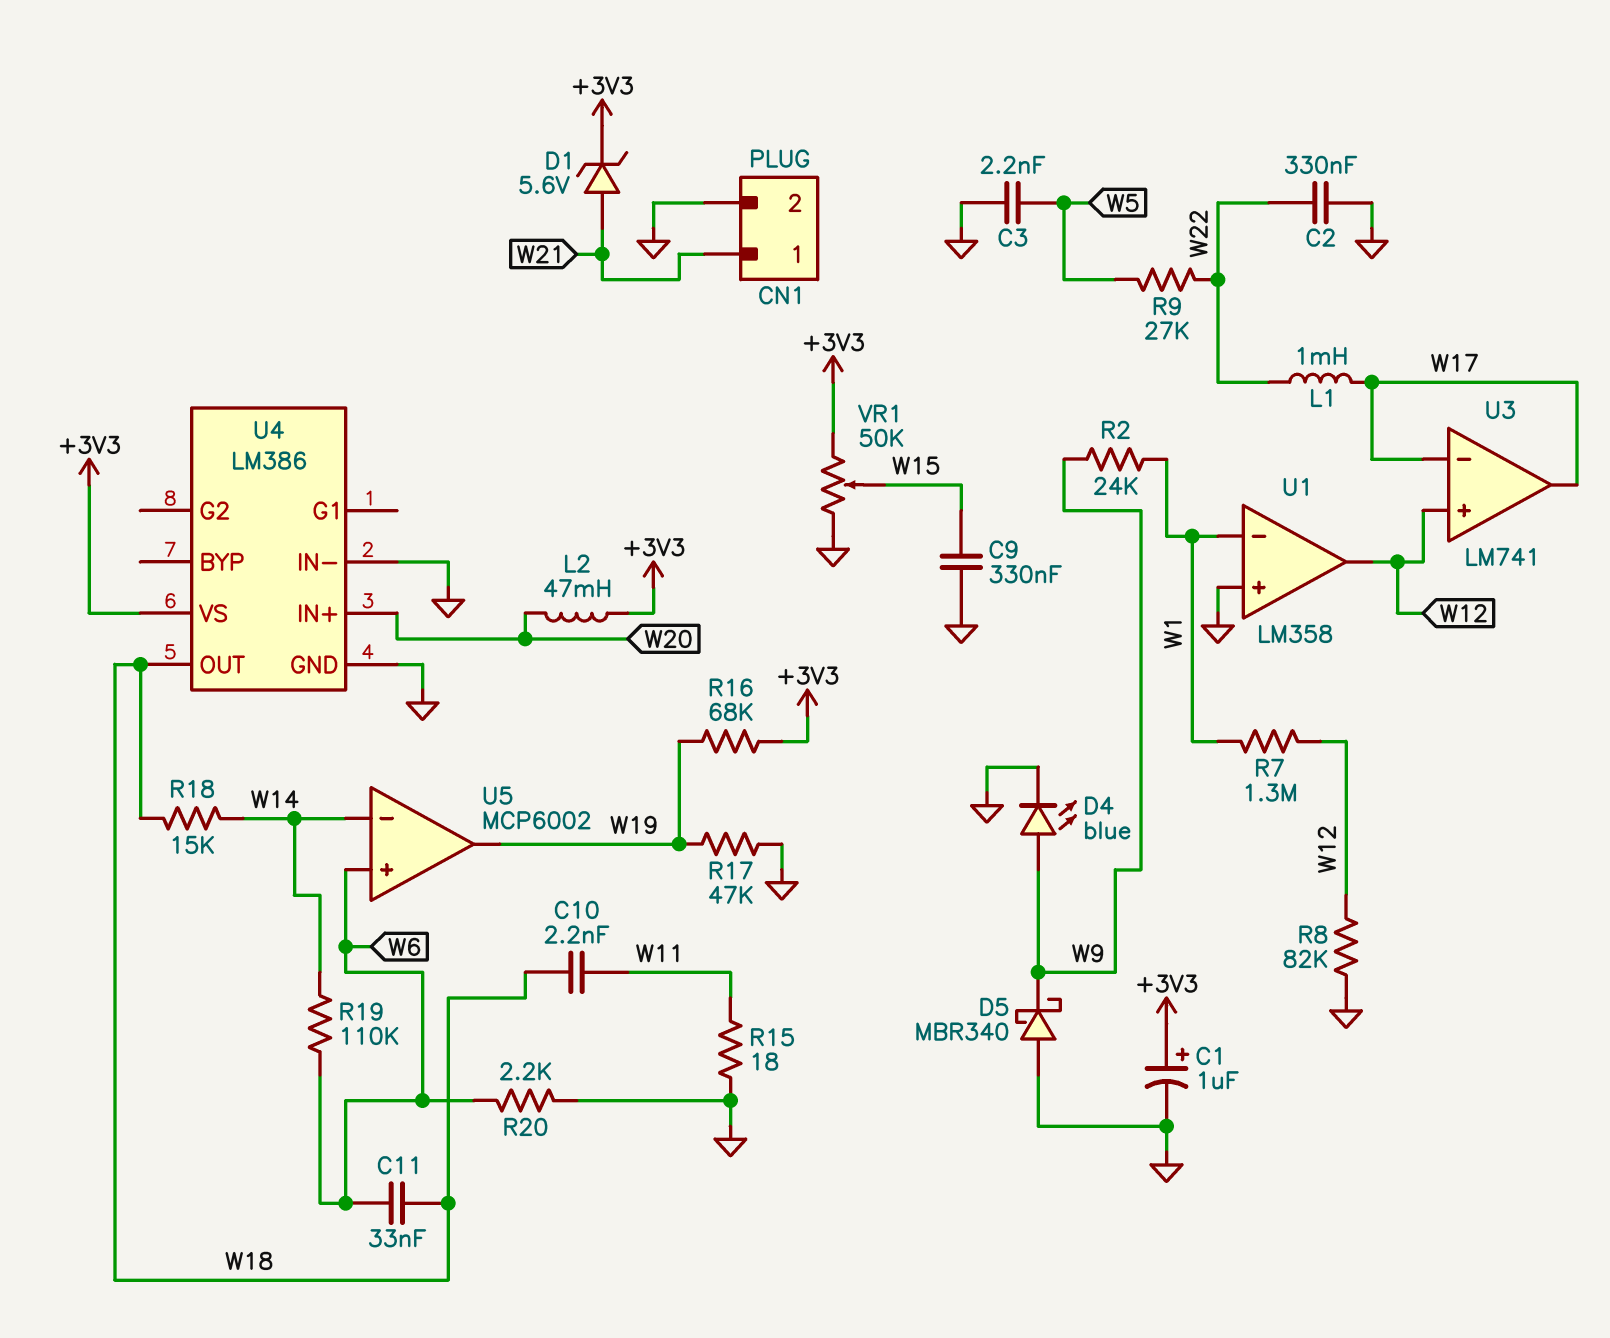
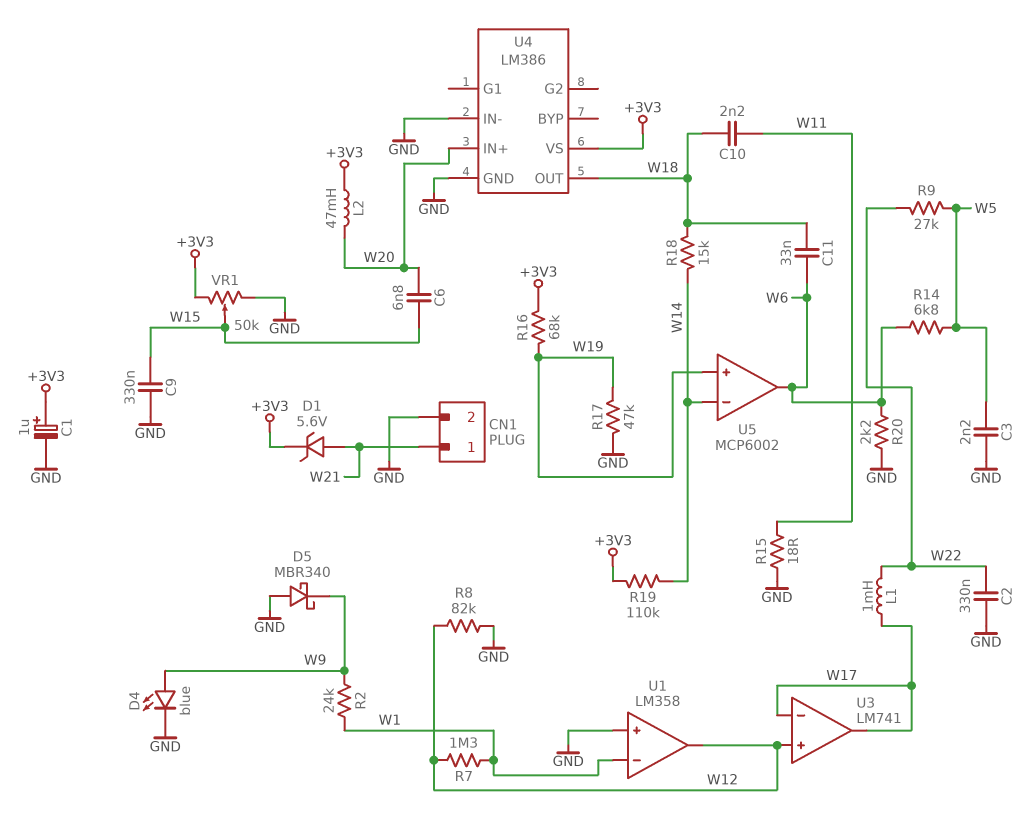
C6: none -> 6.8nF (W15, W20)
R14: none -> 6.8k (W5, W6)
R19: 110k (W6, W14) -> 110k (+3V3, W14)
U5 pin in+: W6 -> W19
U5 pin out: W19 -> W6

